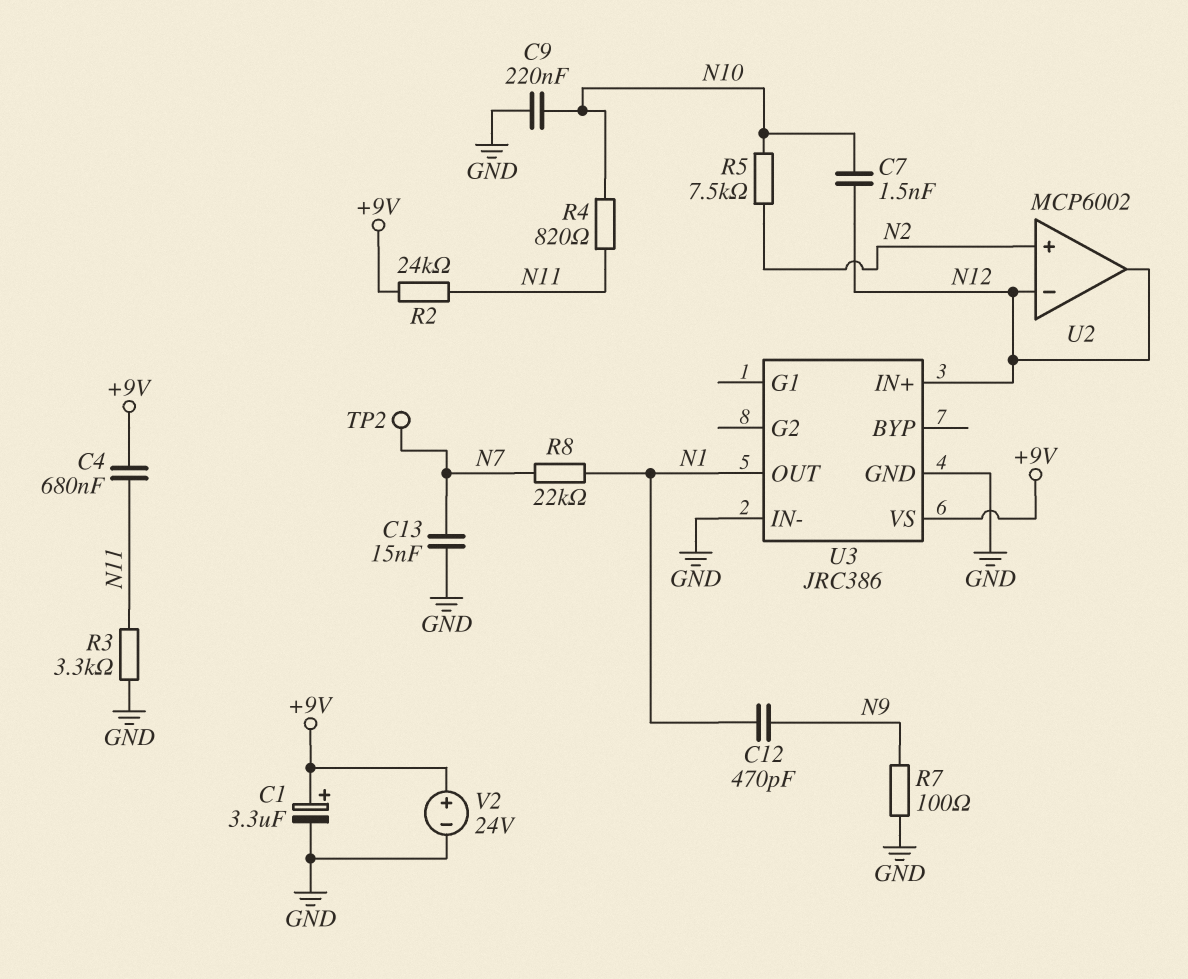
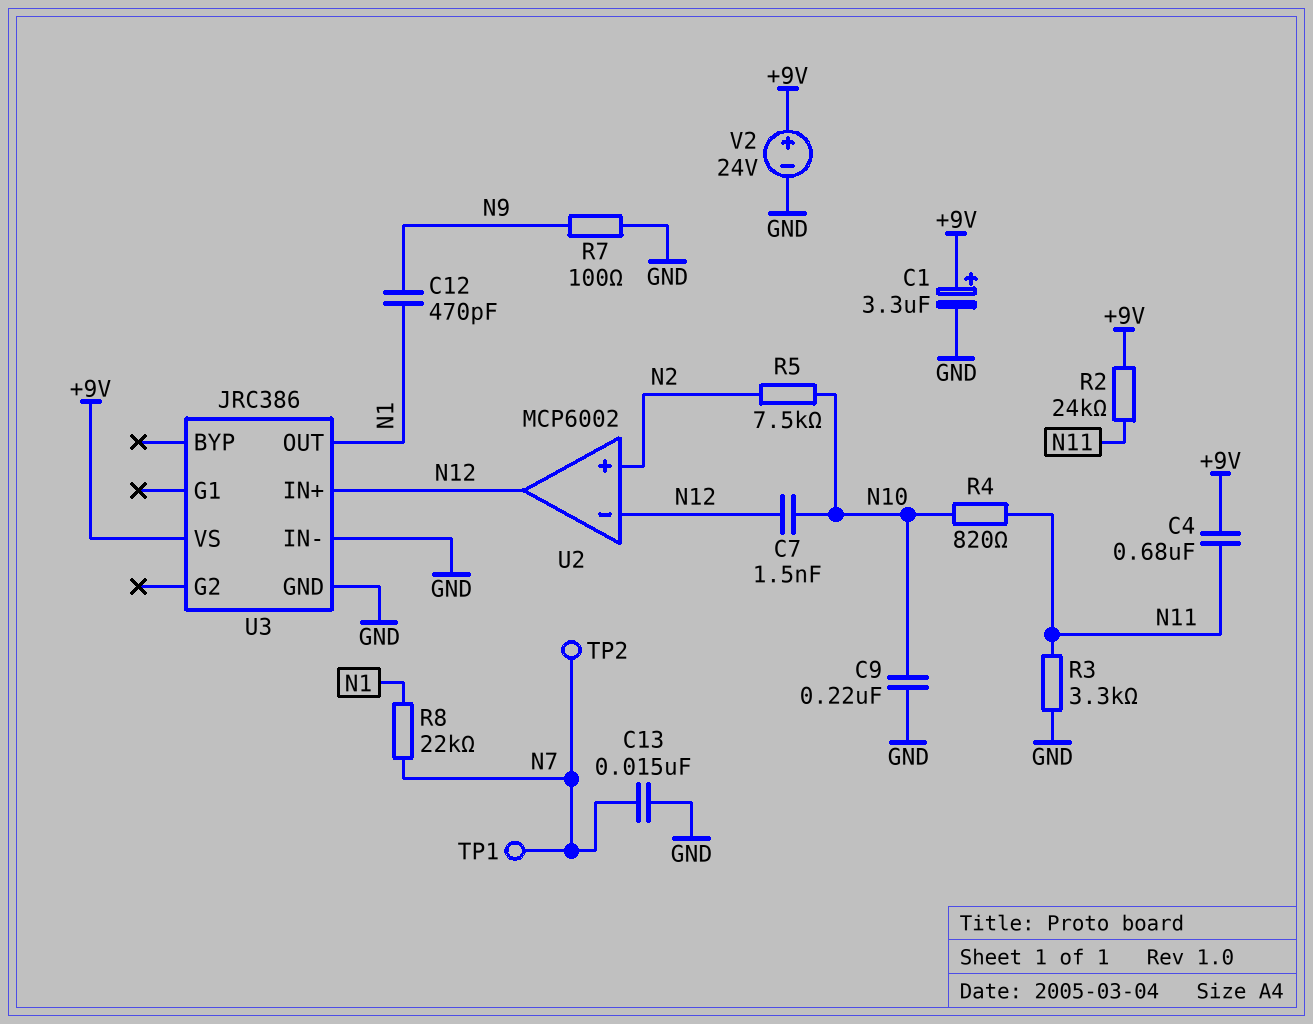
TP1: none -> test point (N7)

